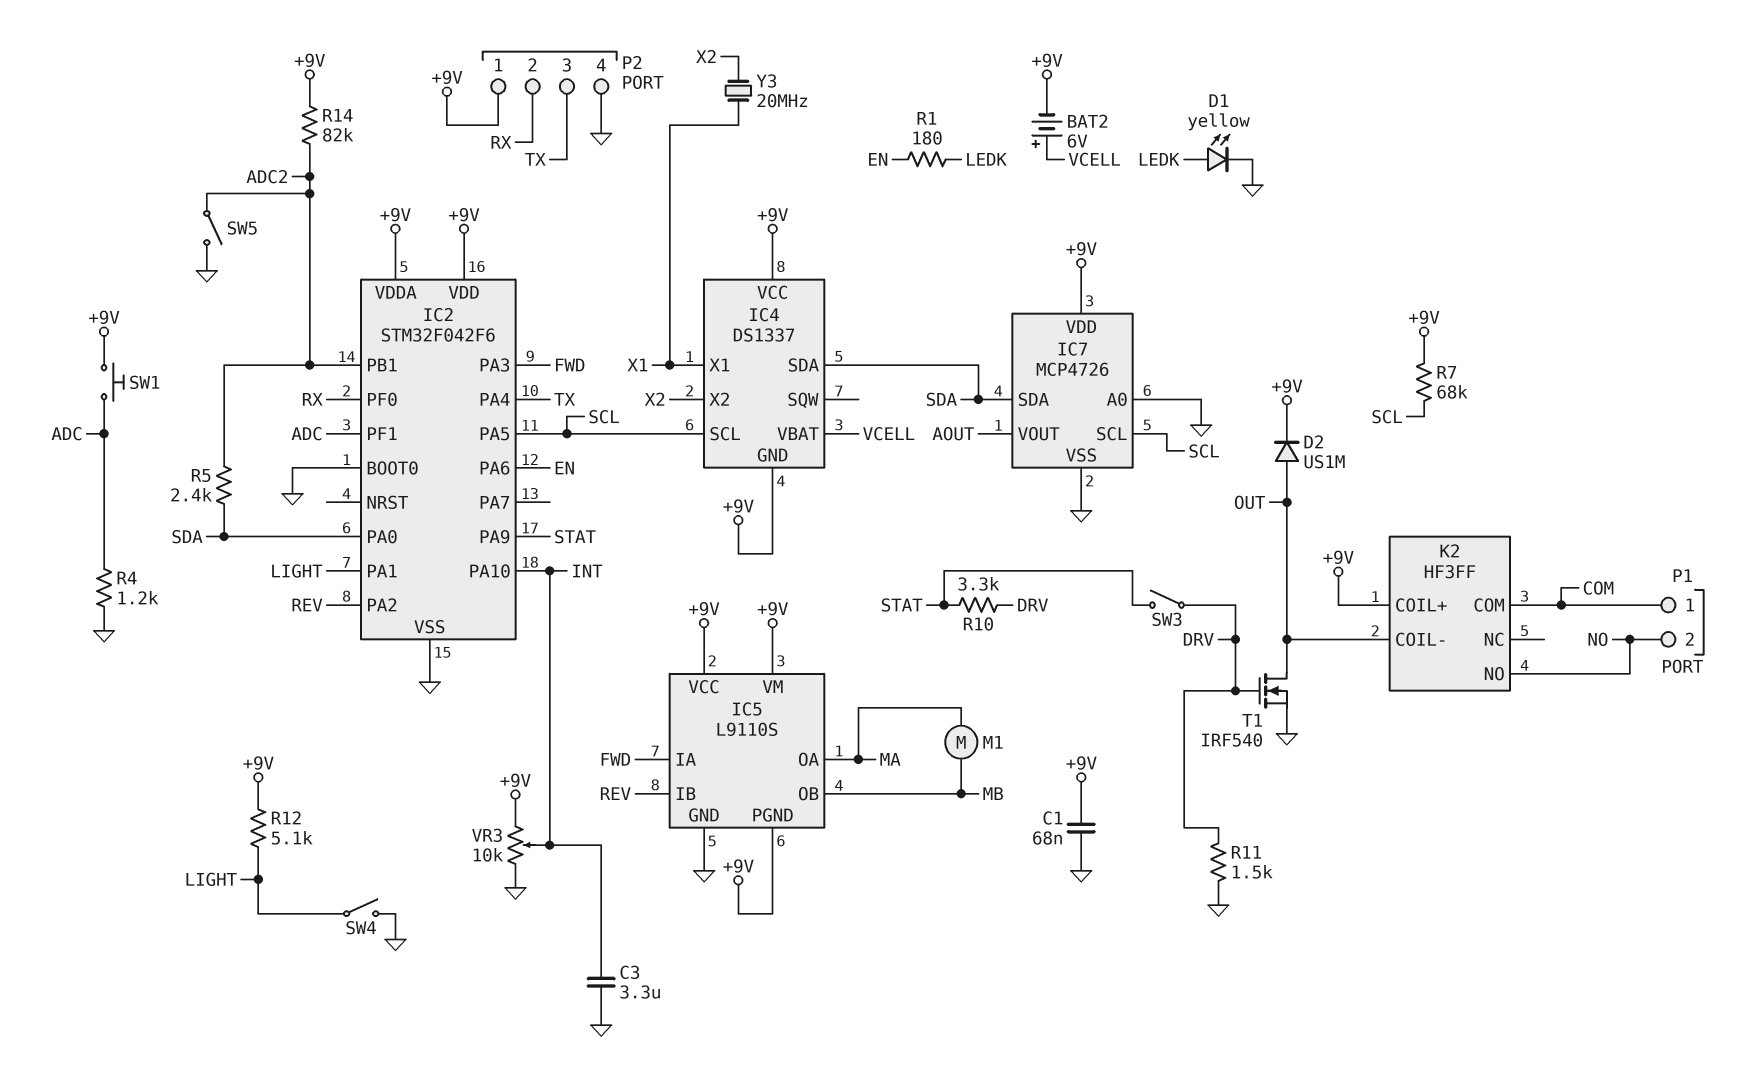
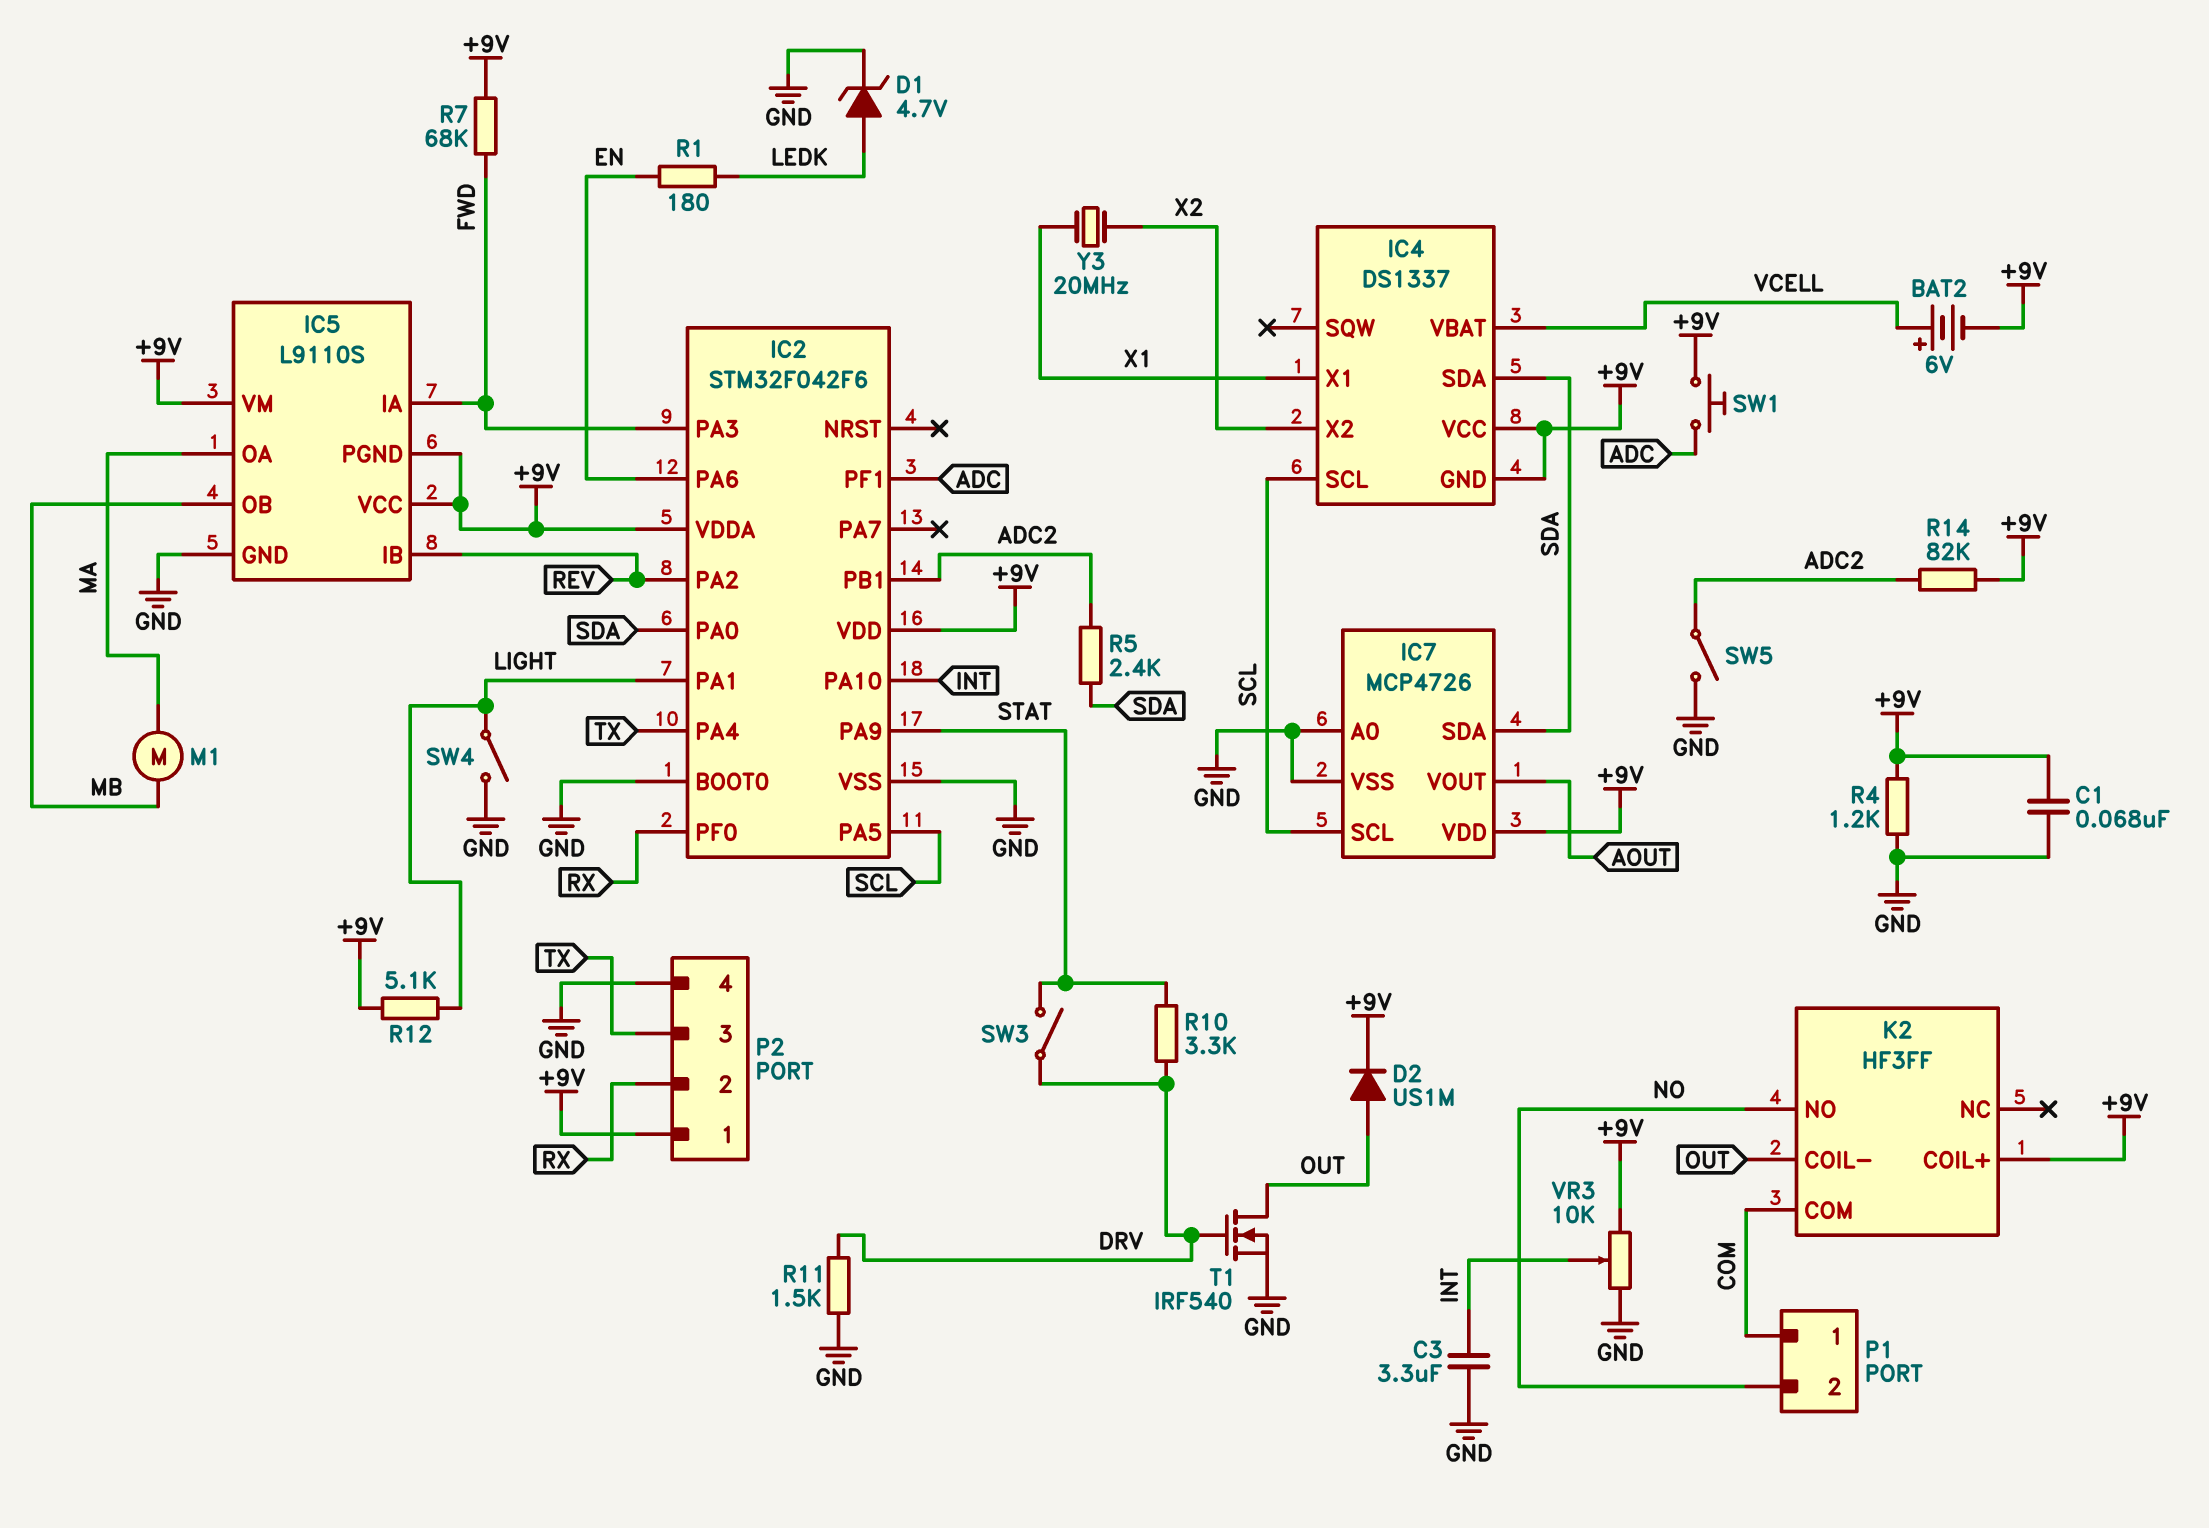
D1: LED yellow (A LEDK, K GND) -> zener 4.7V (A LEDK, K GND)
R4: 1.2k (ADC, GND) -> 1.2k (+9V, GND)
R7: 68k (+9V, SCL) -> 68k (+9V, FWD)

